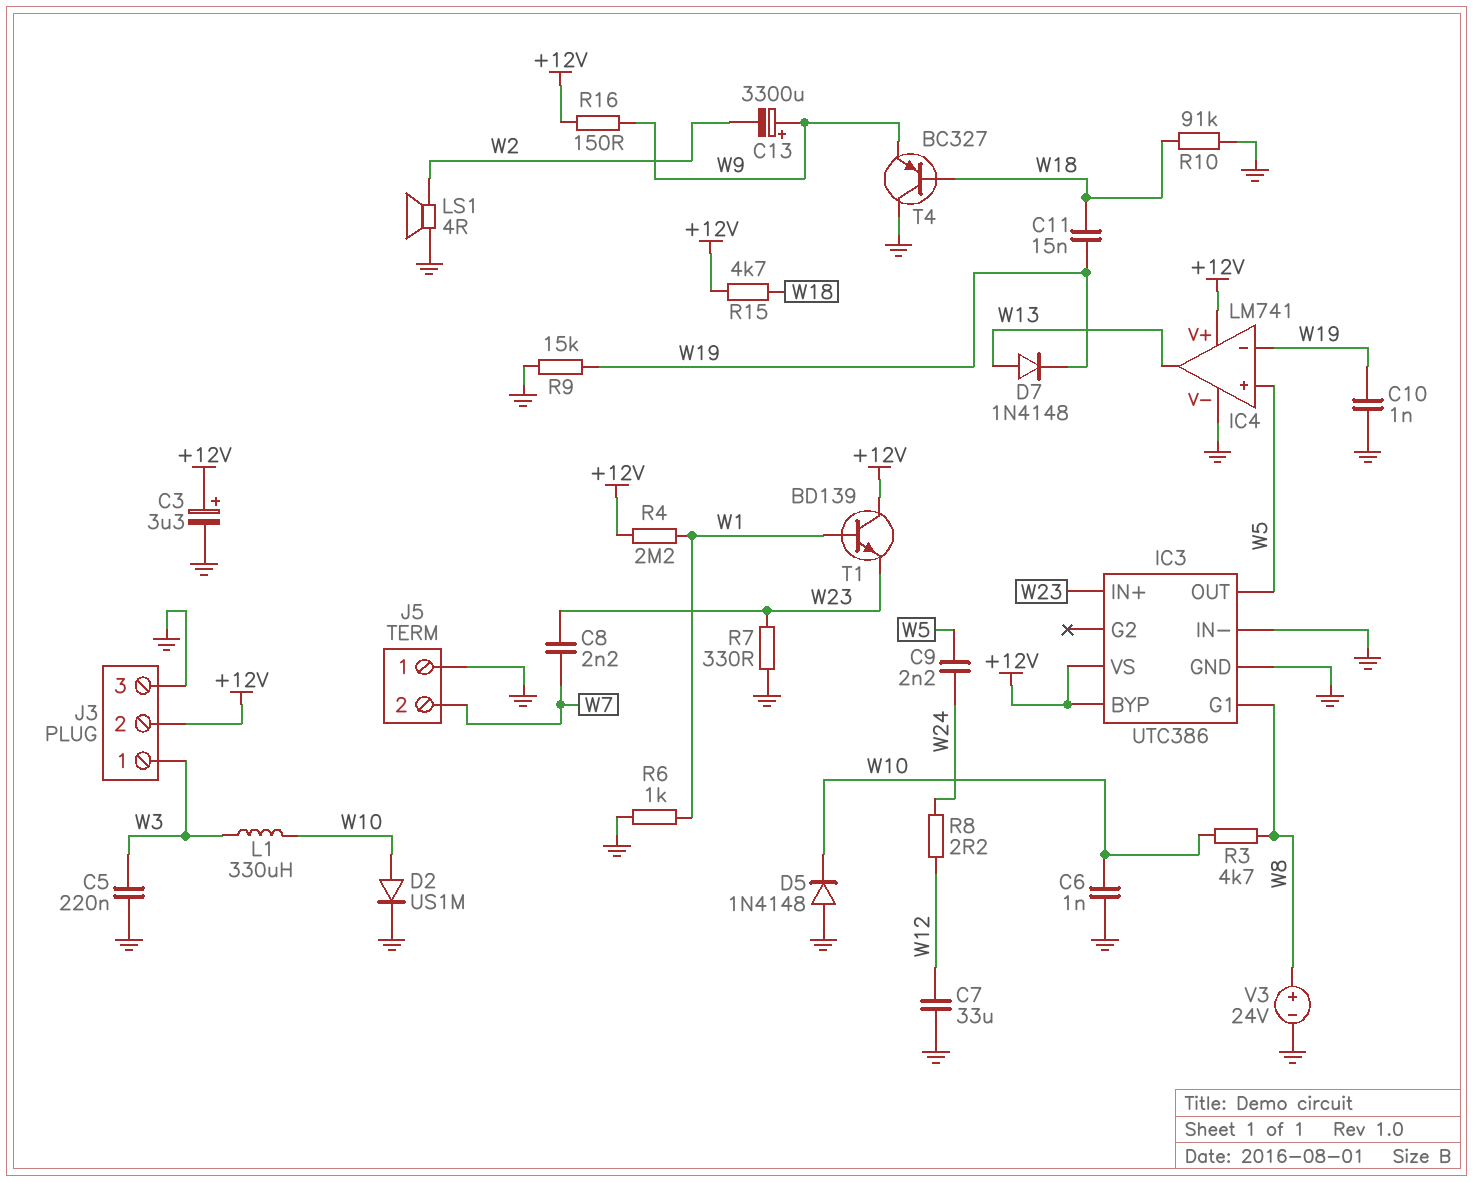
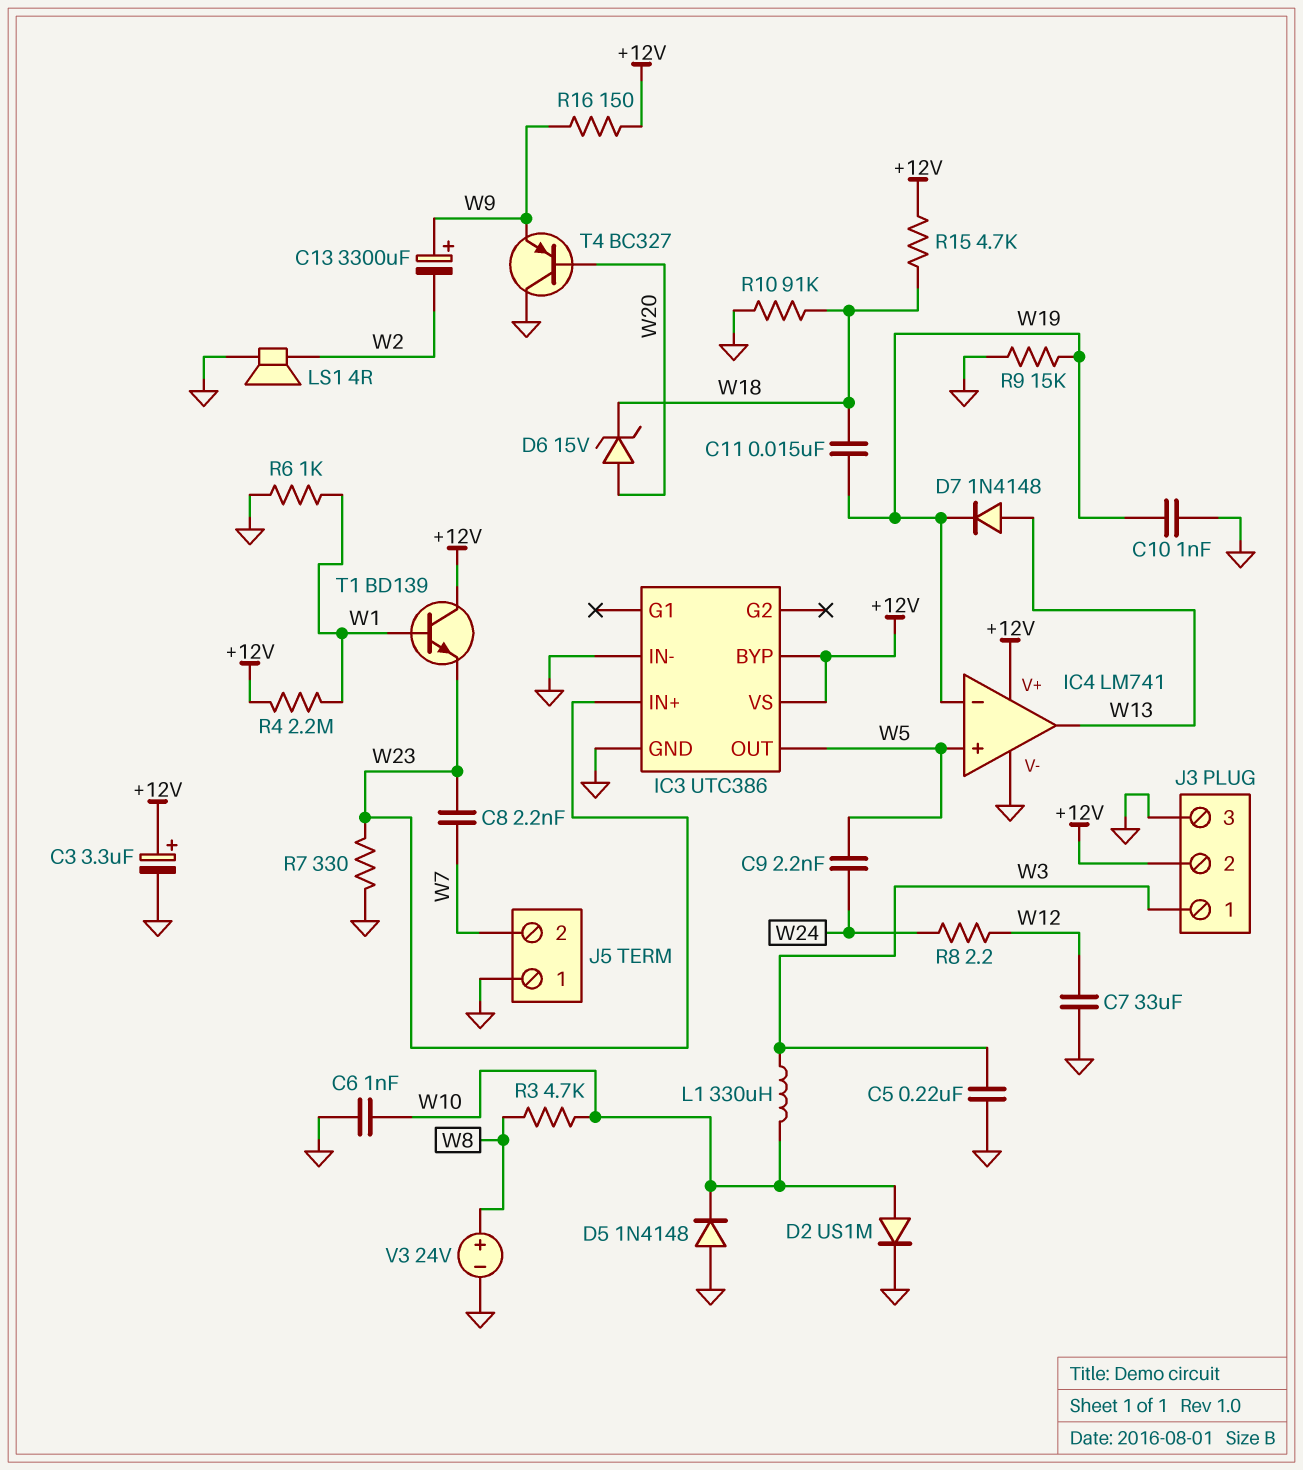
D6: none -> zener 15V (A W20, K W18)
IC3 pin G1: W8 -> none
T4: PNP BC327 (B W18, C GND, E W9) -> PNP BC327 (B W20, C GND, E W9)

